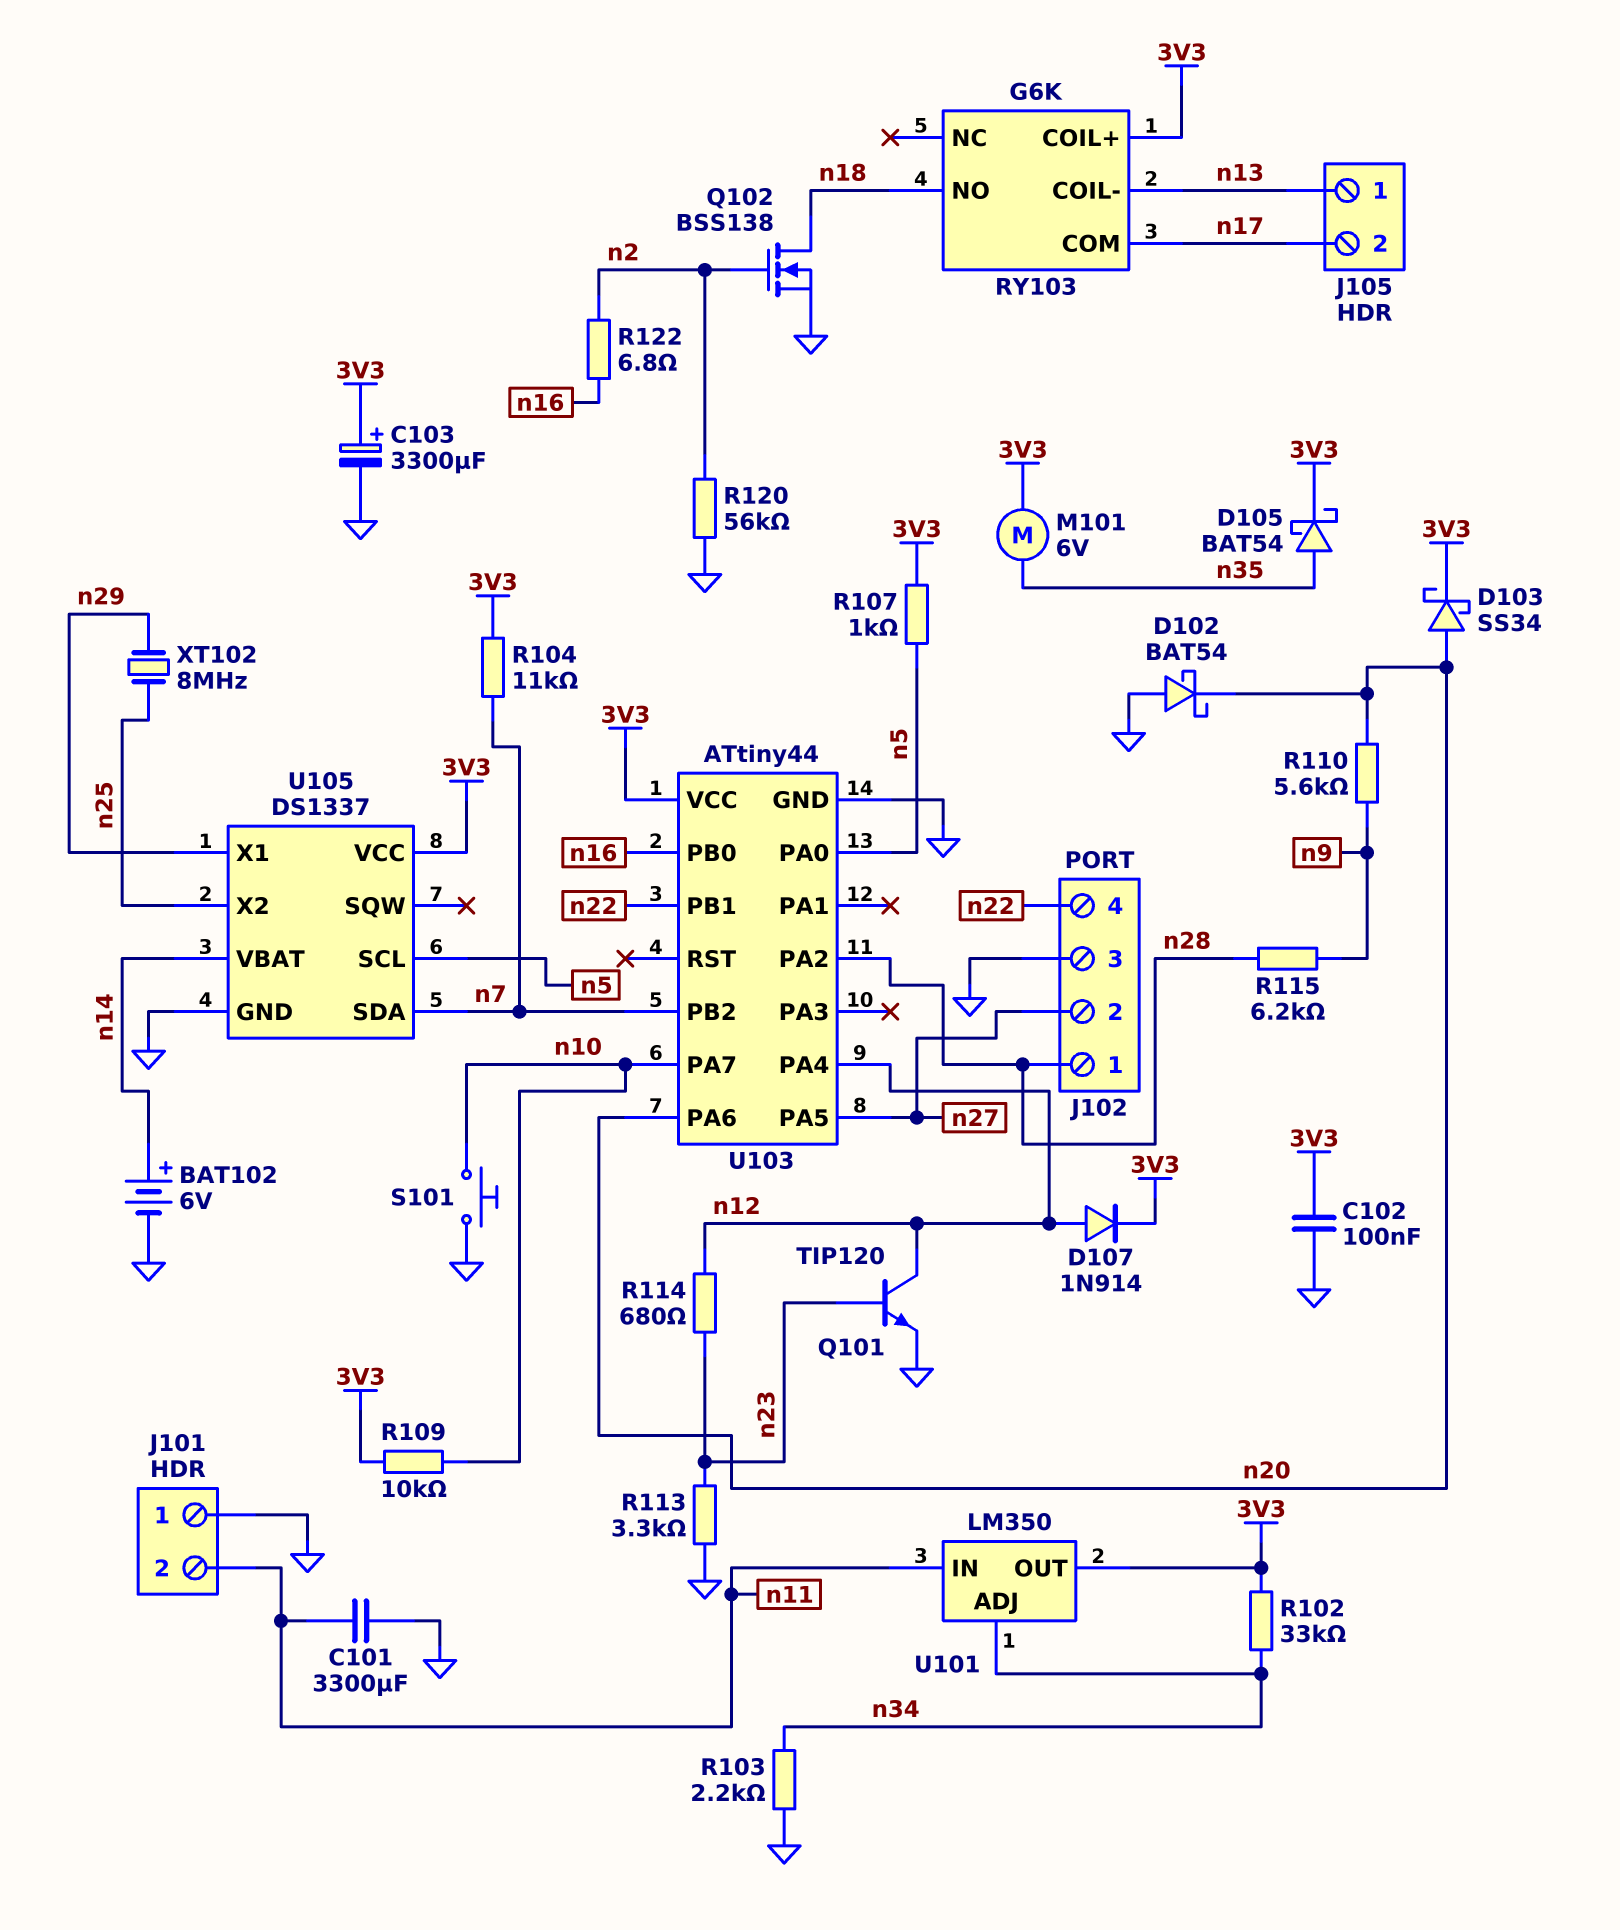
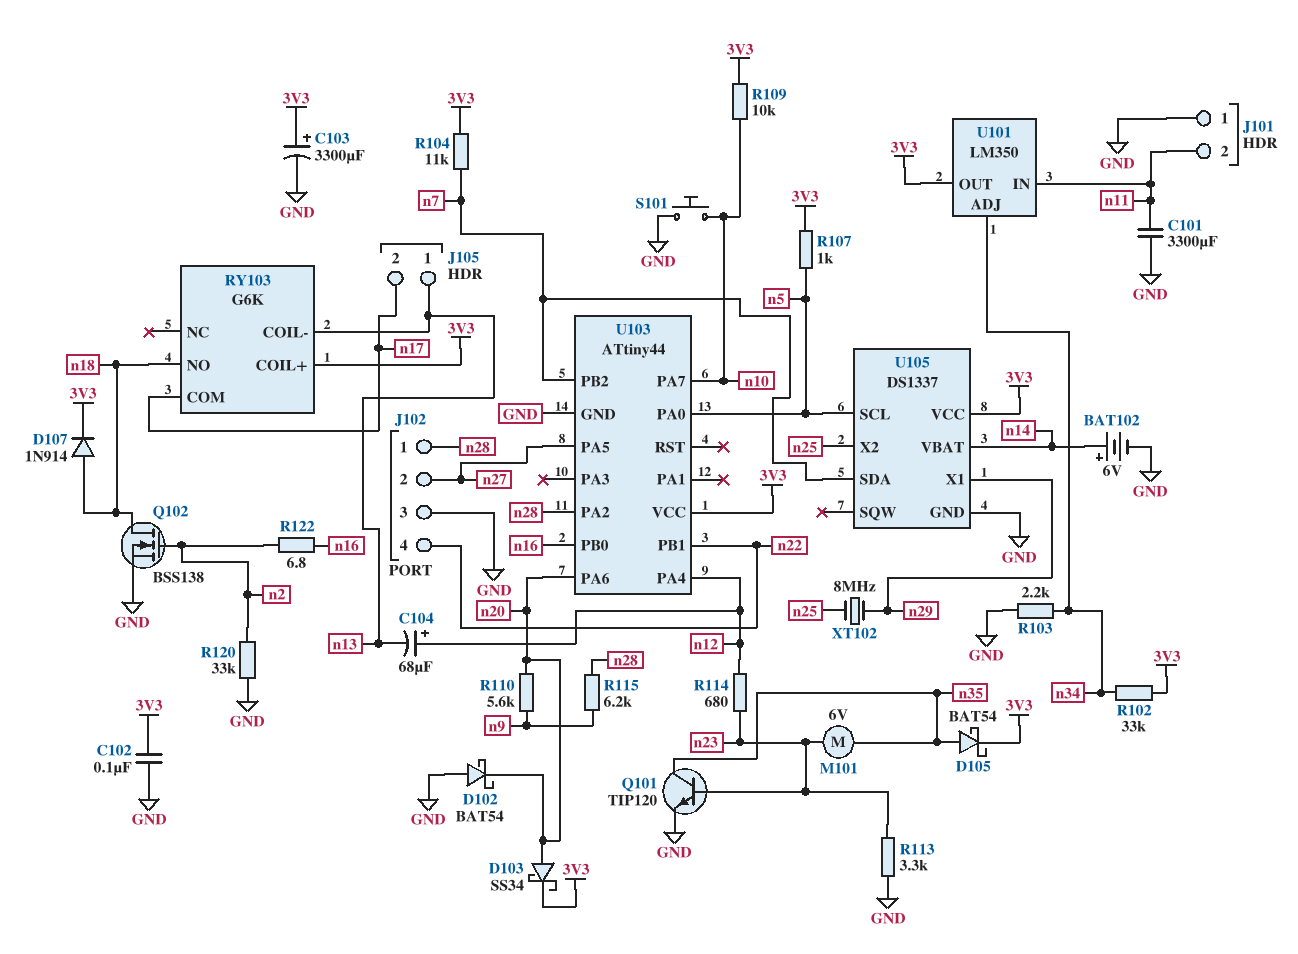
C104: none -> 68uF (plus n12, minus n13)
D107: diode 1N914 (A n12, K 3V3) -> diode 1N914 (A n18, K 3V3)
M101: motor 6V (3V3, n35) -> motor 6V (n23, n35)
Q101: NPN TIP120 (B n23, C n12, E GND) -> NPN TIP120 (B n23, C n35, E GND)
R120: 56k (GND, n2) -> 33k (GND, n2)

